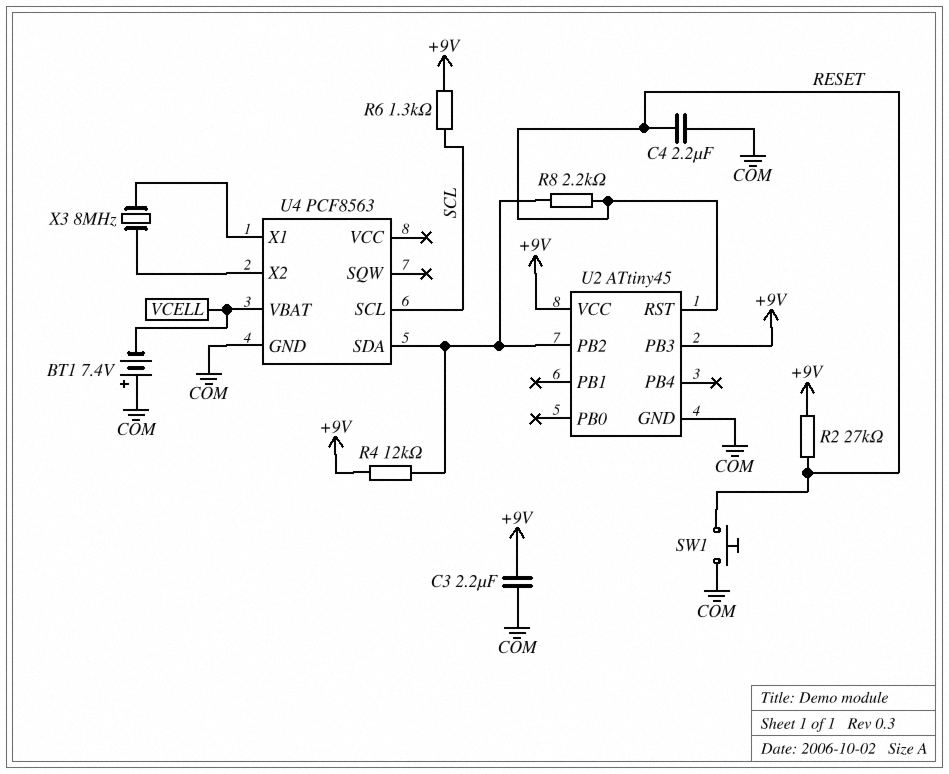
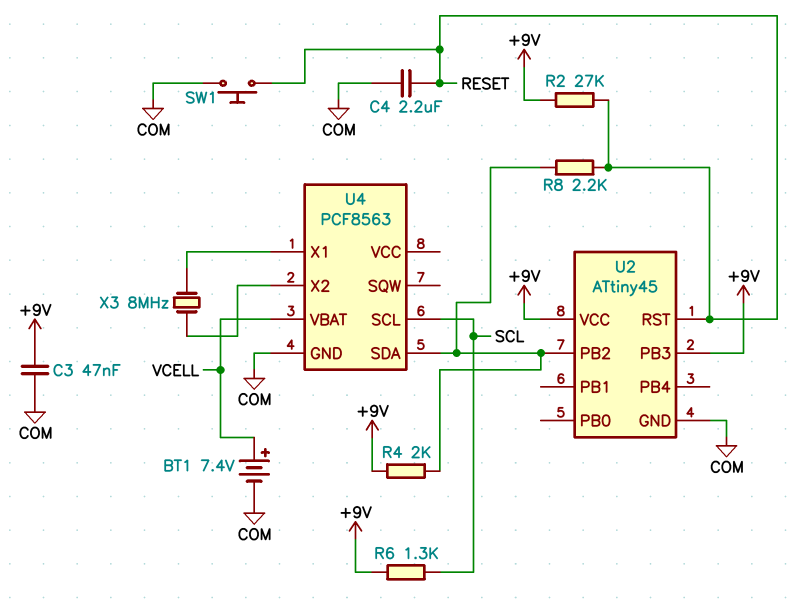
BT1: 7.4V (plus COM, minus VCELL) -> 7.4V (plus VCELL, minus COM)
C3: 2.2uF (+9V, COM) -> 47nF (+9V, COM)
R4: 12k (+9V, U2/PB2) -> 2k (+9V, U2/PB2)

